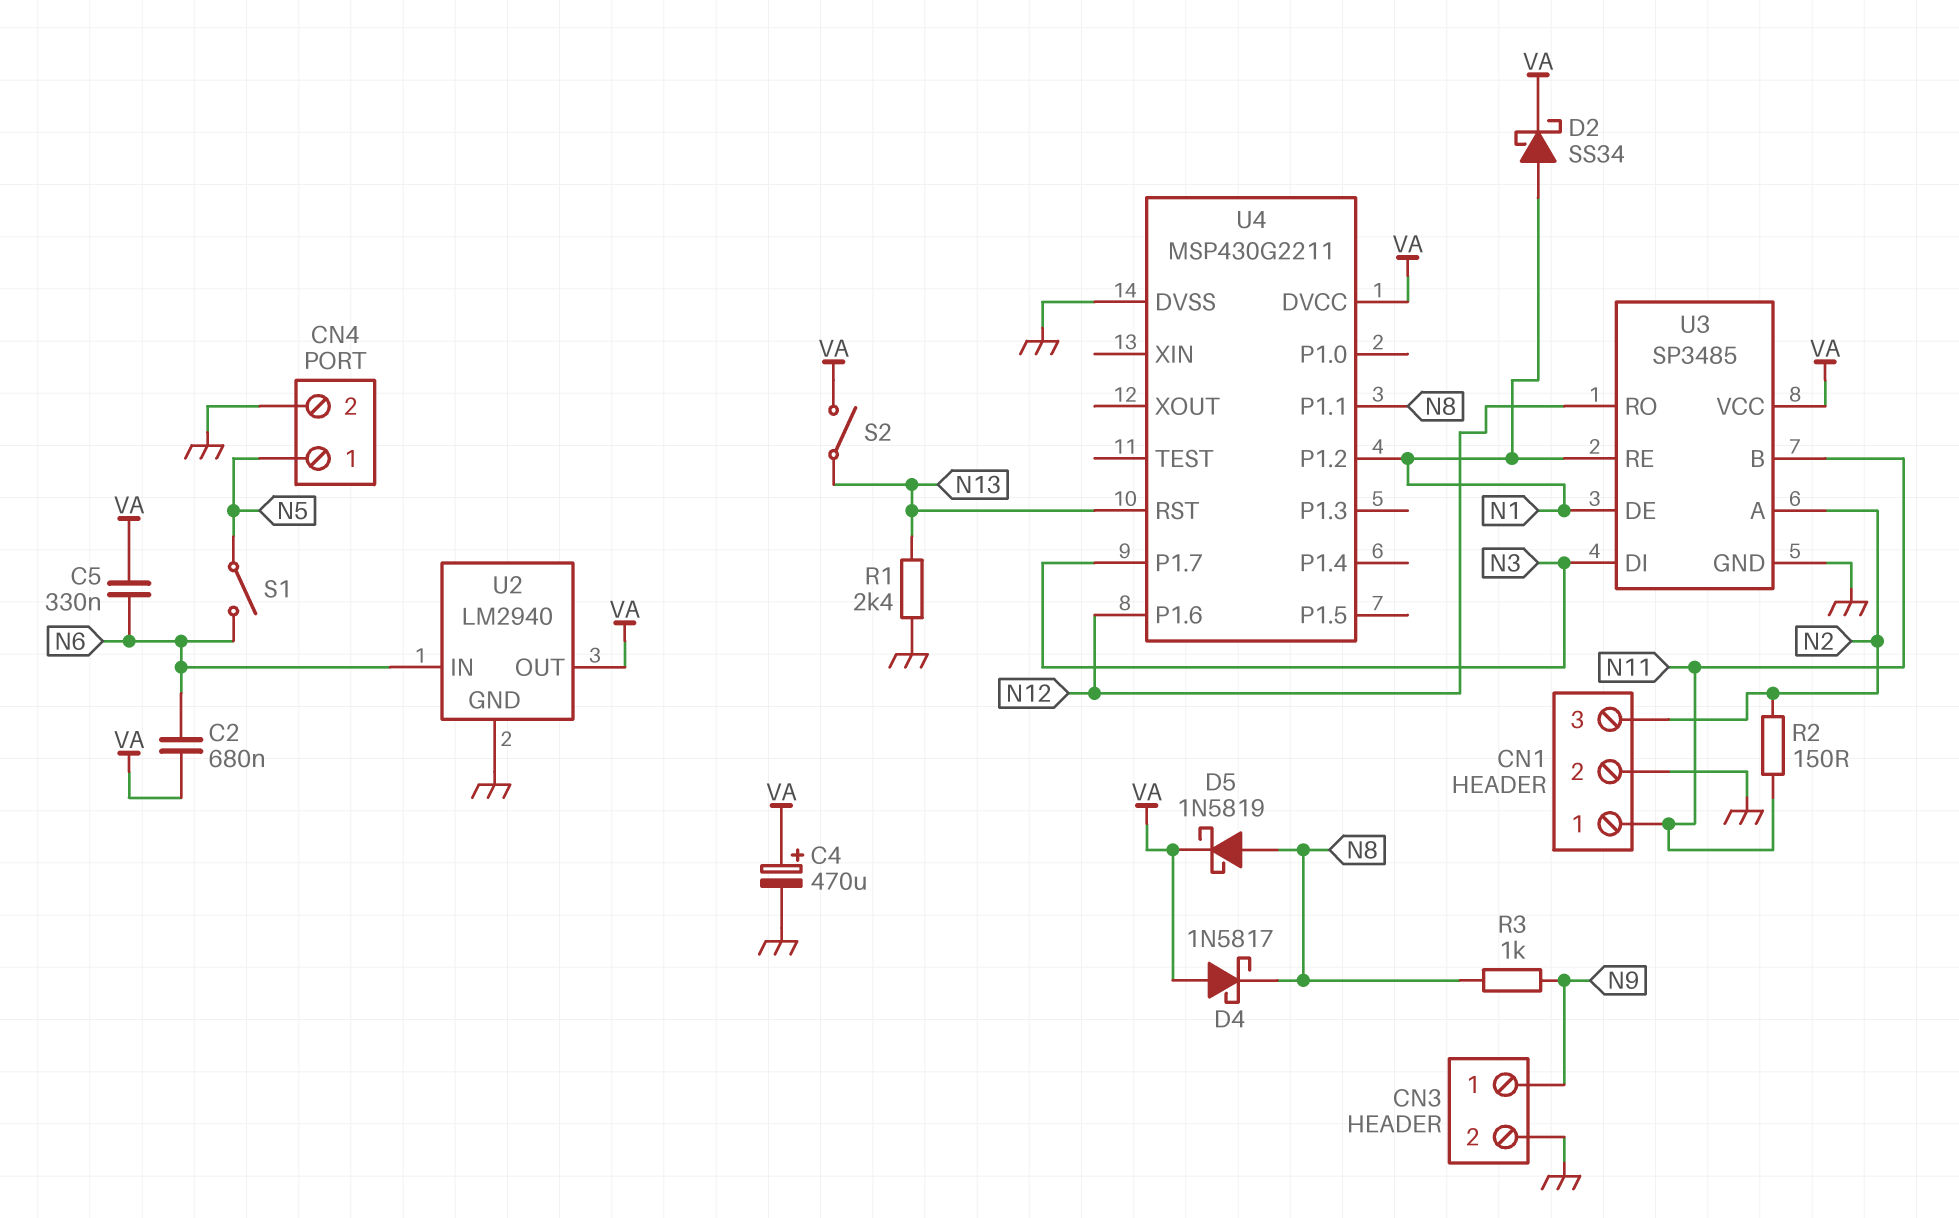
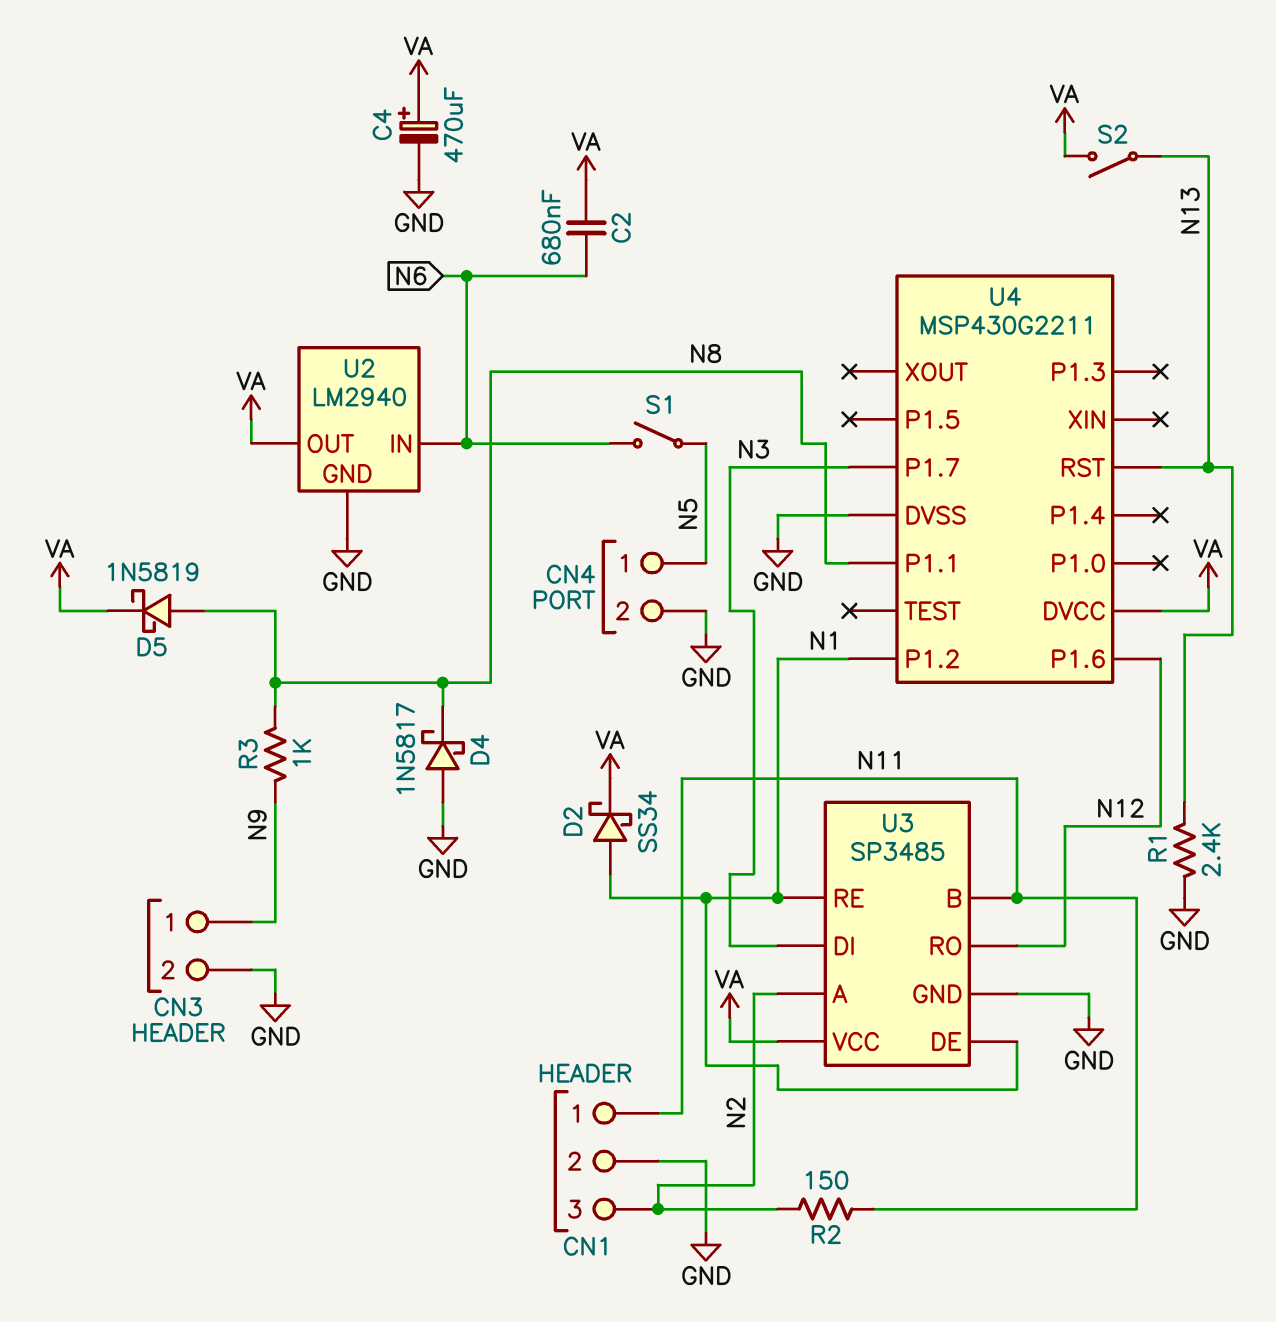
C5: 330nF (N6, VA) -> none
D4: schottky 1N5817 (A VA, K N8) -> schottky 1N5817 (A GND, K N8)

